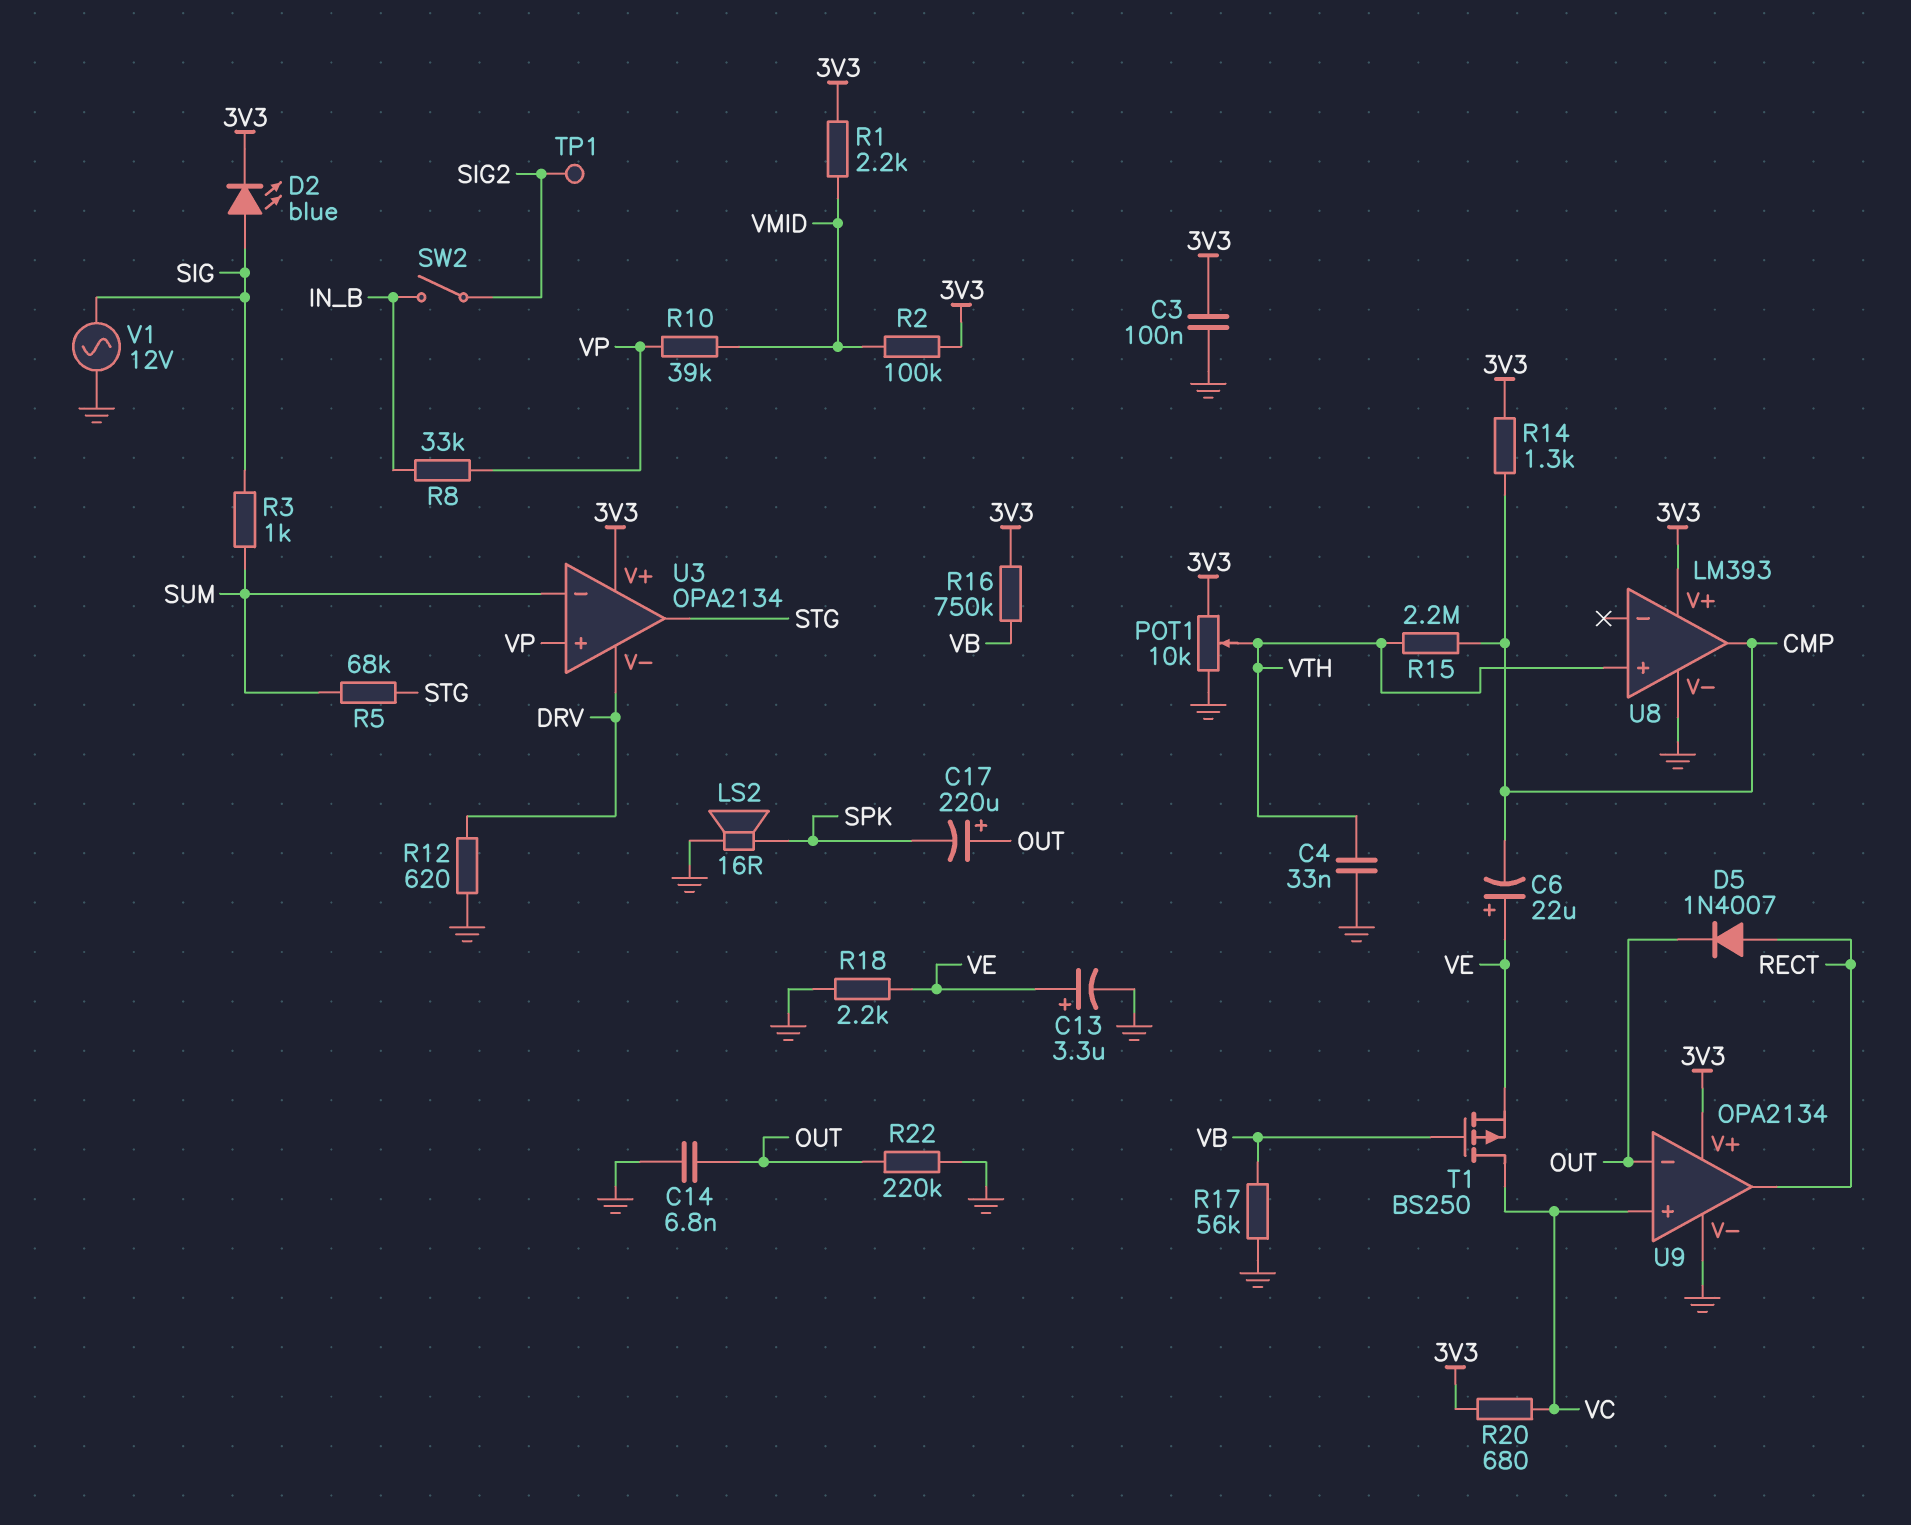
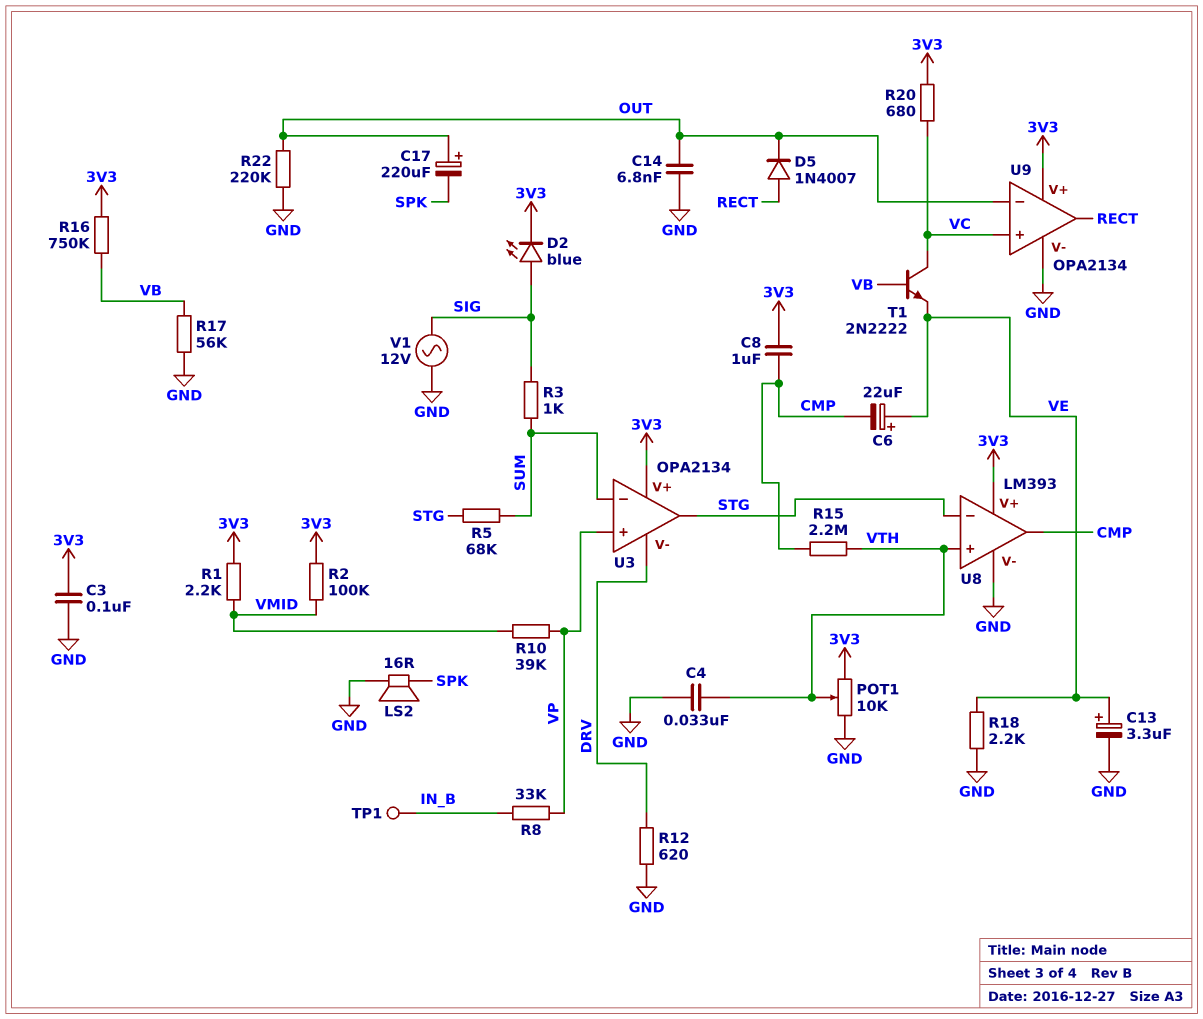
C8: none -> 1uF (3V3, CMP)
R14: 1.3k (3V3, CMP) -> none
SW2: switch (IN_B, SIG2) -> none
T1: PMOS BS250 (G VB, D VC, S VE) -> NPN 2N2222 (B VB, C VC, E VE)
TP1: test point (SIG2) -> test point (IN_B)
U8 pin in-: none -> STG

